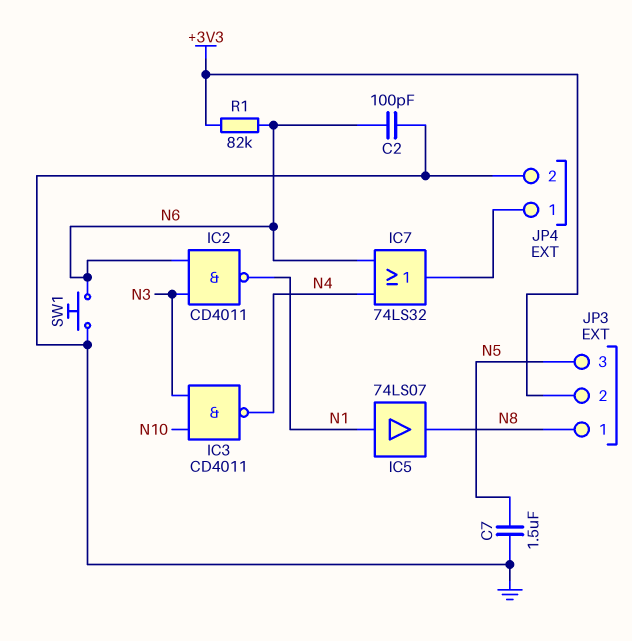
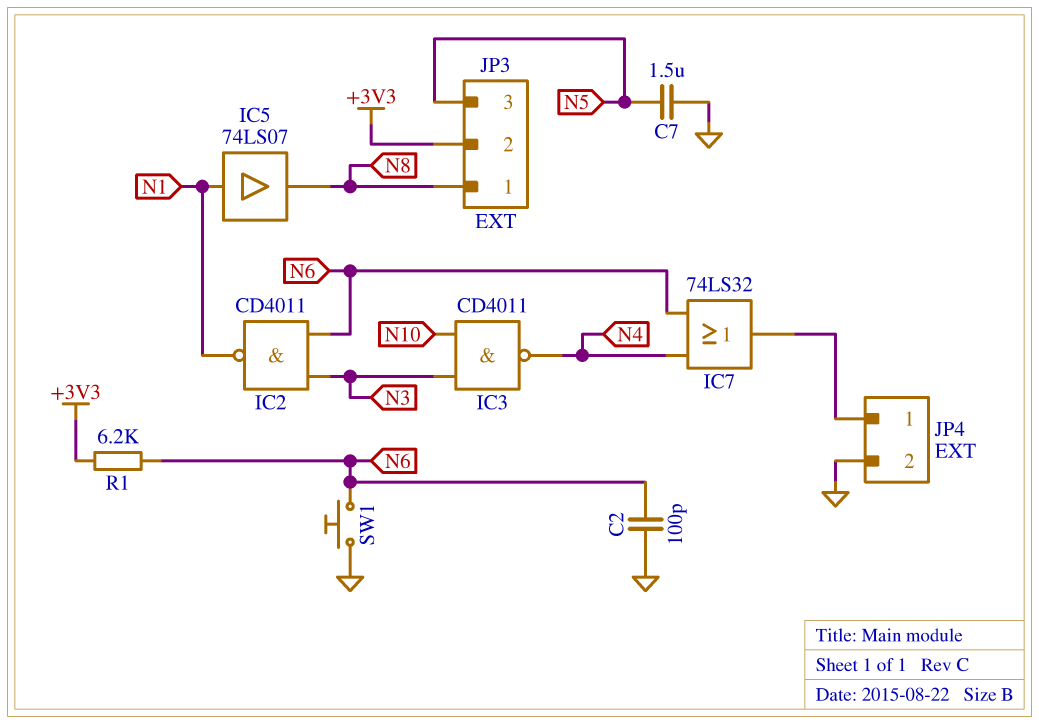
R1: 82k (+3V3, N6) -> 6.2k (+3V3, N6)

